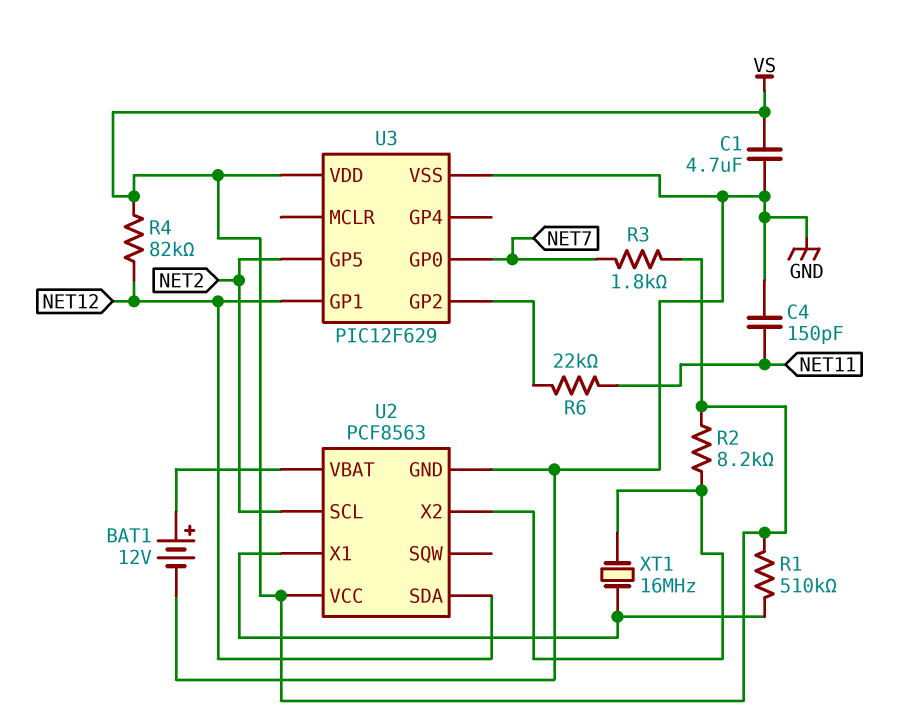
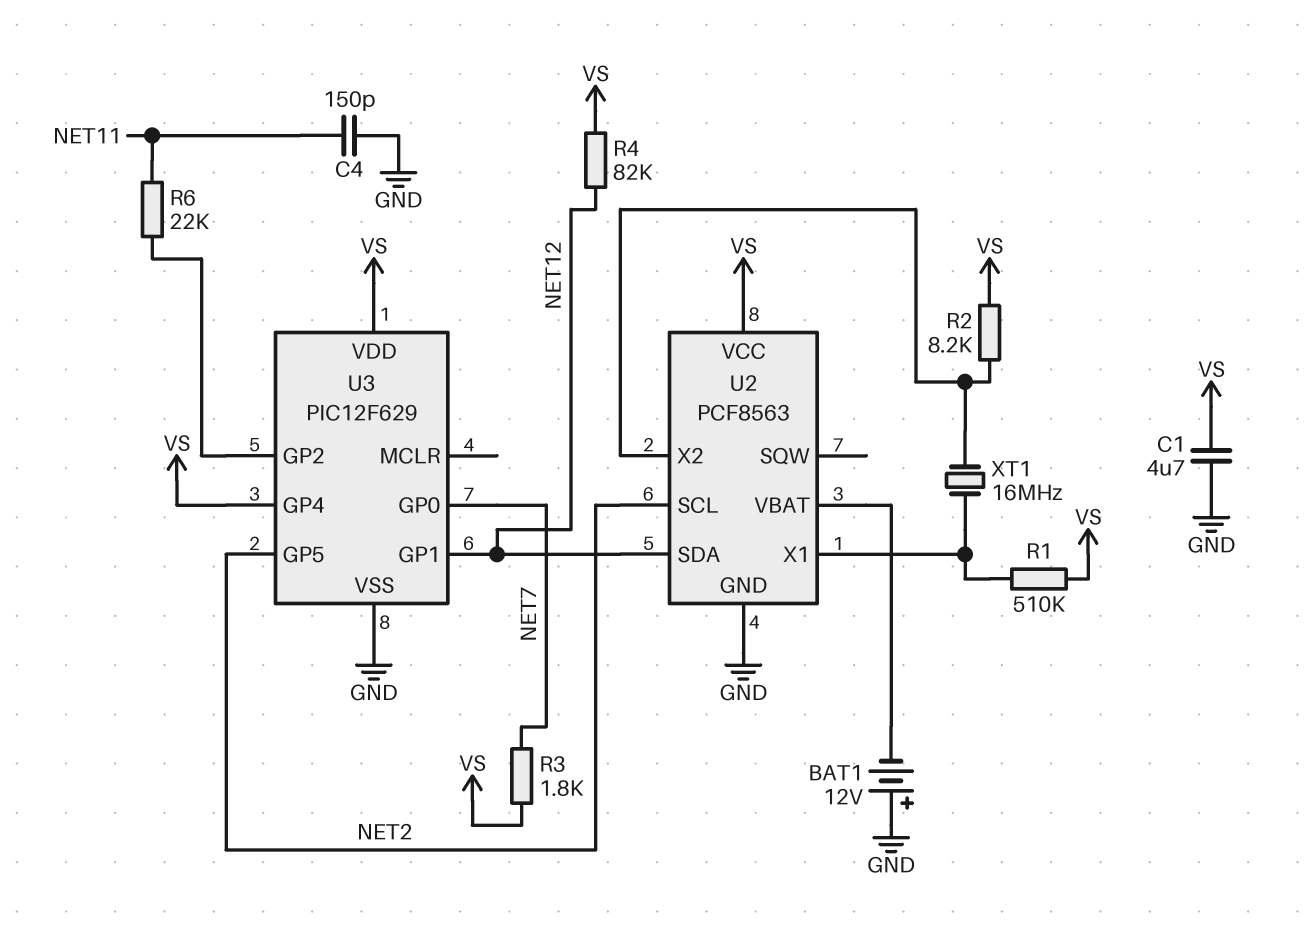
BAT1: 12V (plus U2/VBAT, minus GND) -> 12V (plus GND, minus U2/VBAT)
U3 pin GP4: none -> VS

